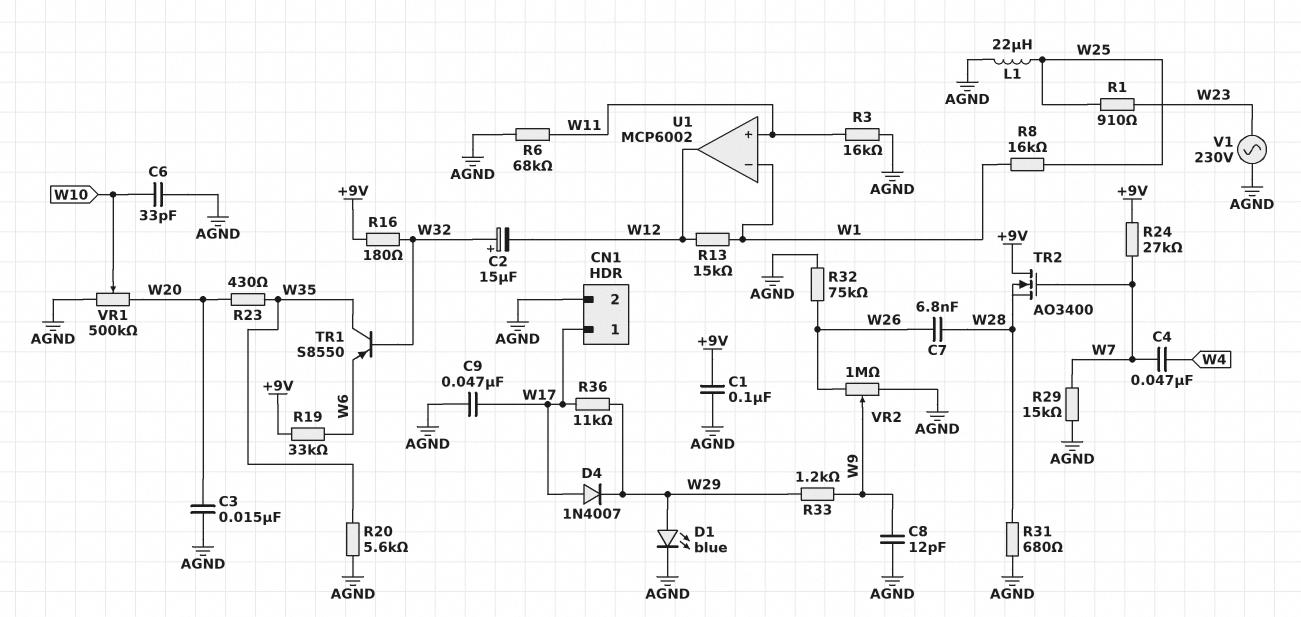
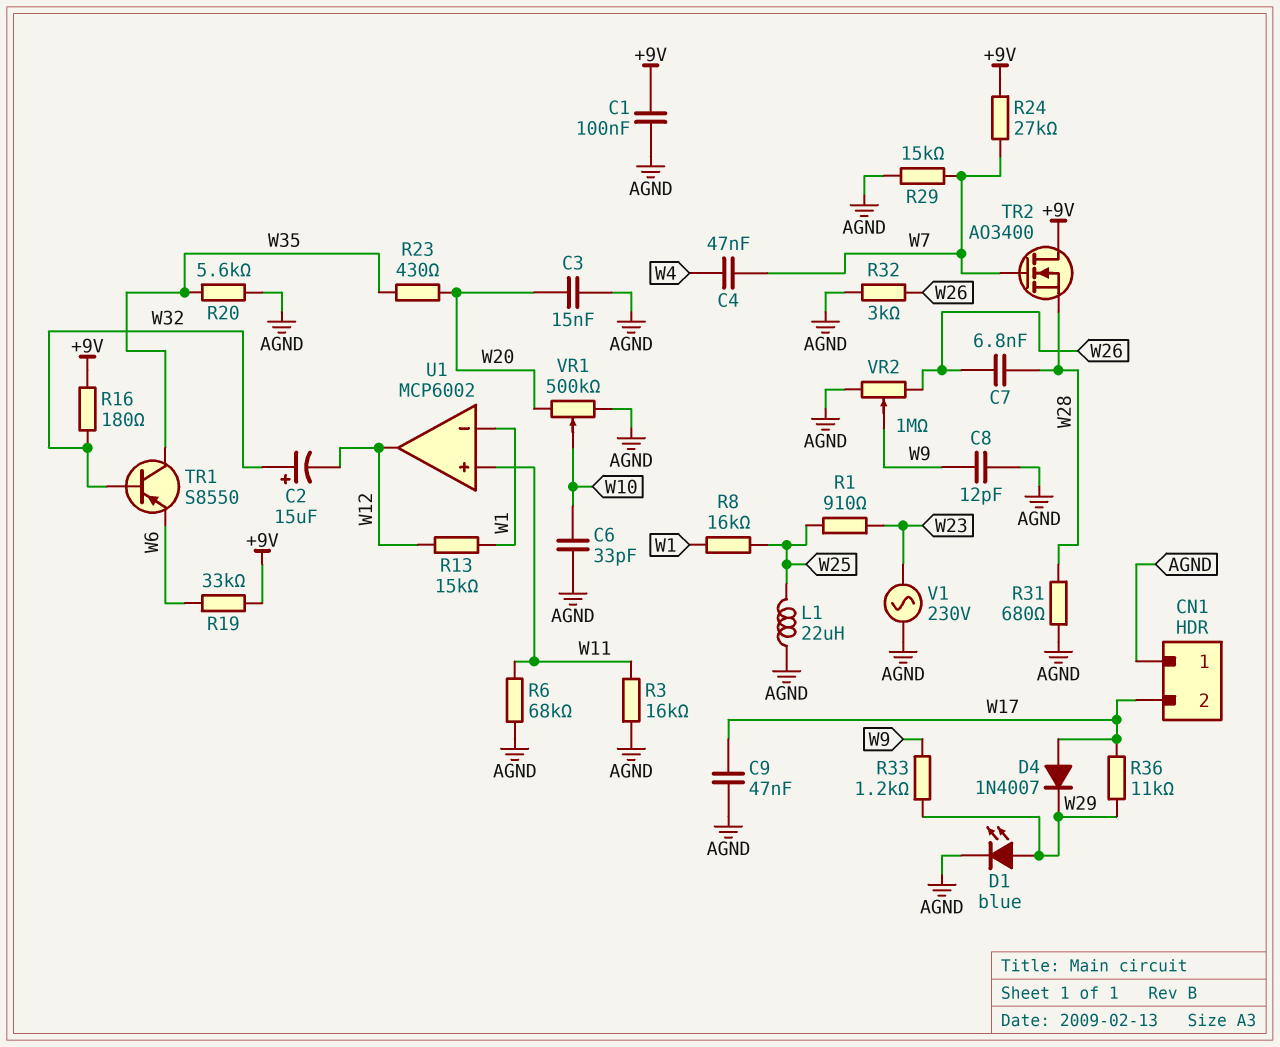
CN1 pin 1: W17 -> AGND
CN1 pin 2: AGND -> W17
R32: 75k (AGND, W26) -> 3k (AGND, W26)

